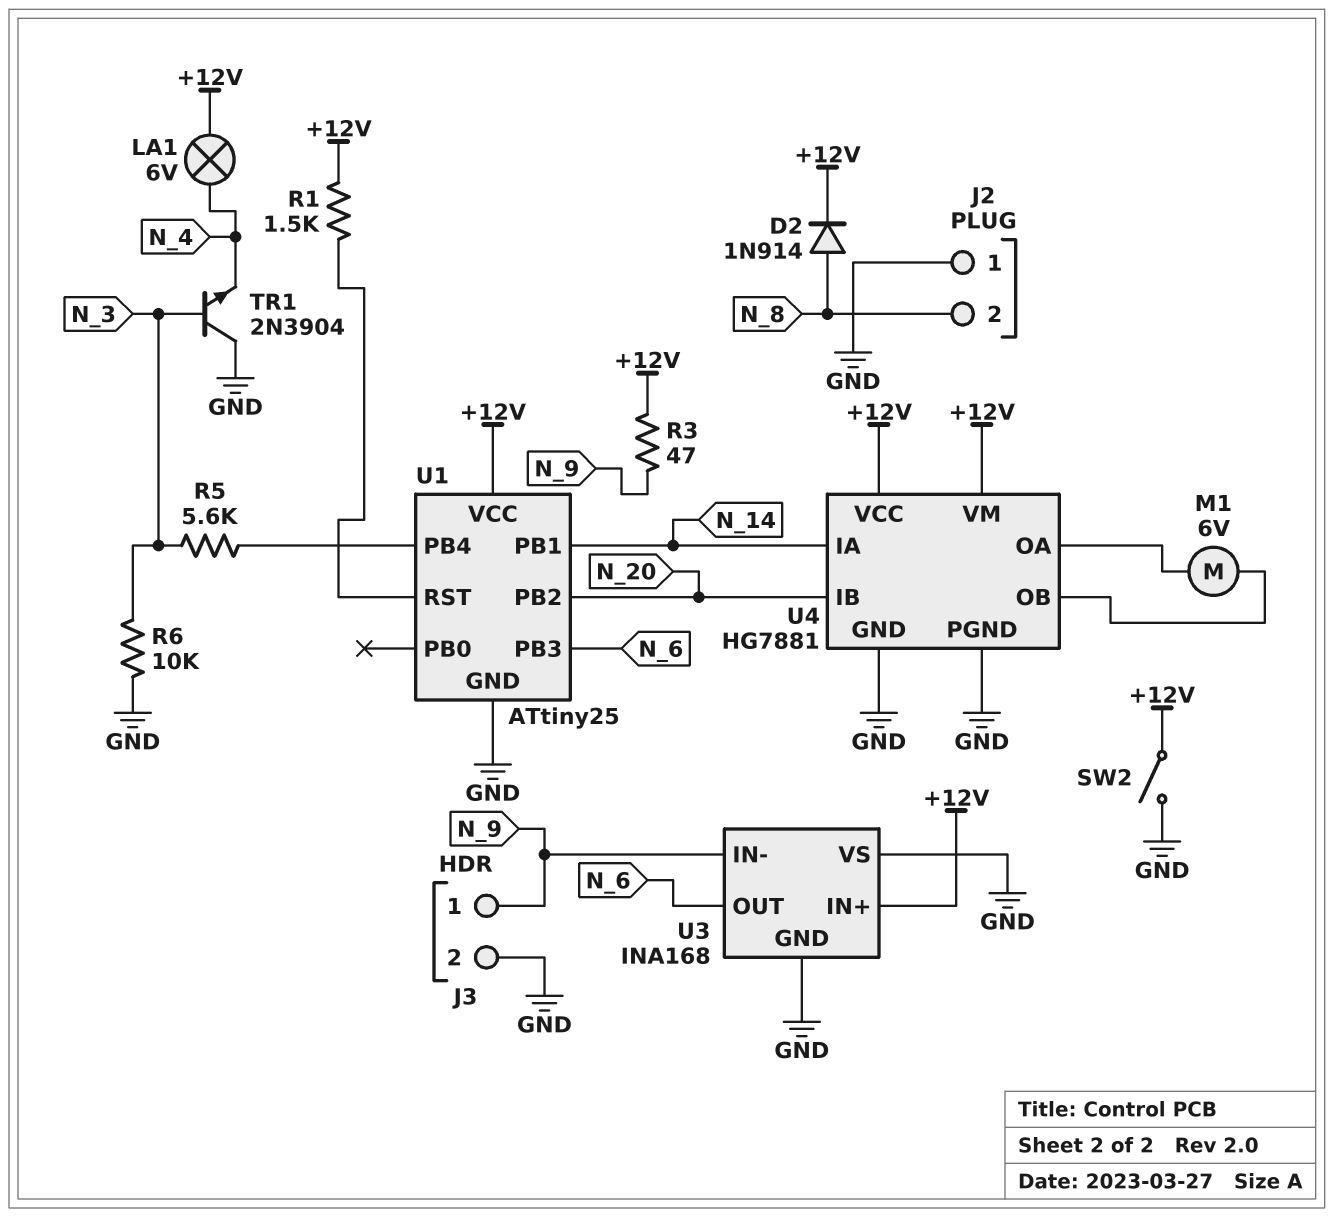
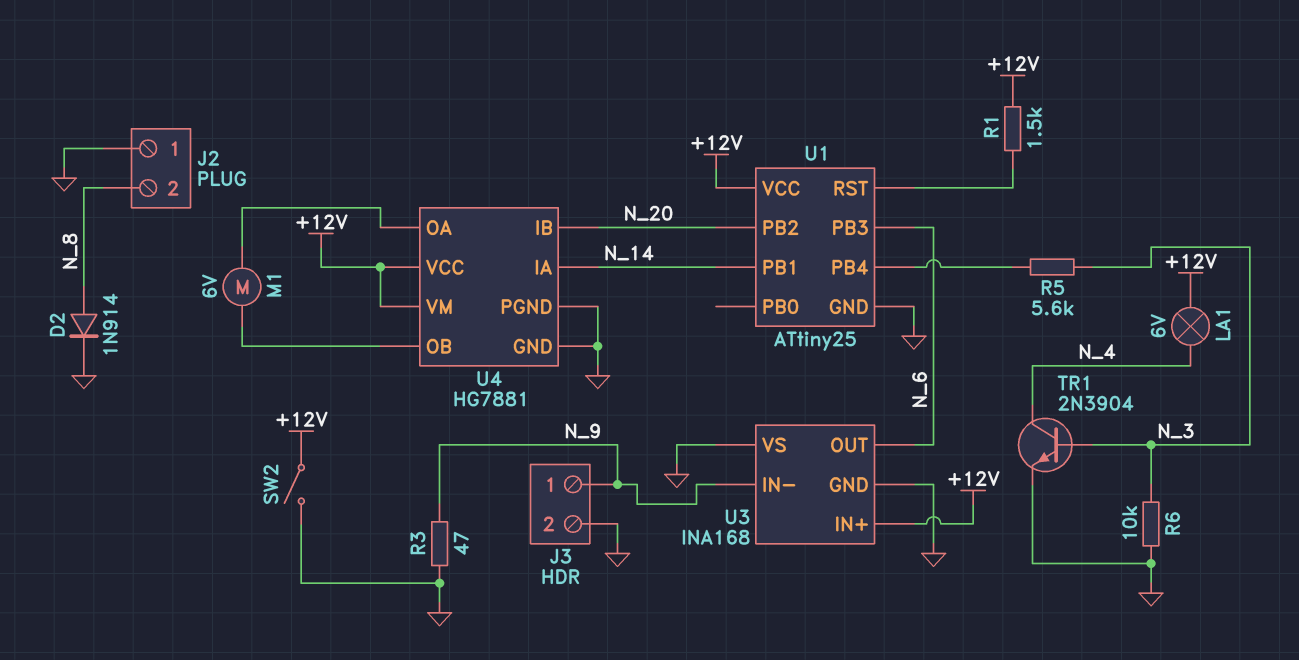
D2: diode 1N914 (A N_8, K +12V) -> diode 1N914 (A N_8, K GND)
R3: 47 (+12V, N_9) -> 47 (GND, N_9)
TR1: NPN 2N3904 (B N_3, C GND, E N_4) -> NPN 2N3904 (B N_3, C N_4, E GND)

